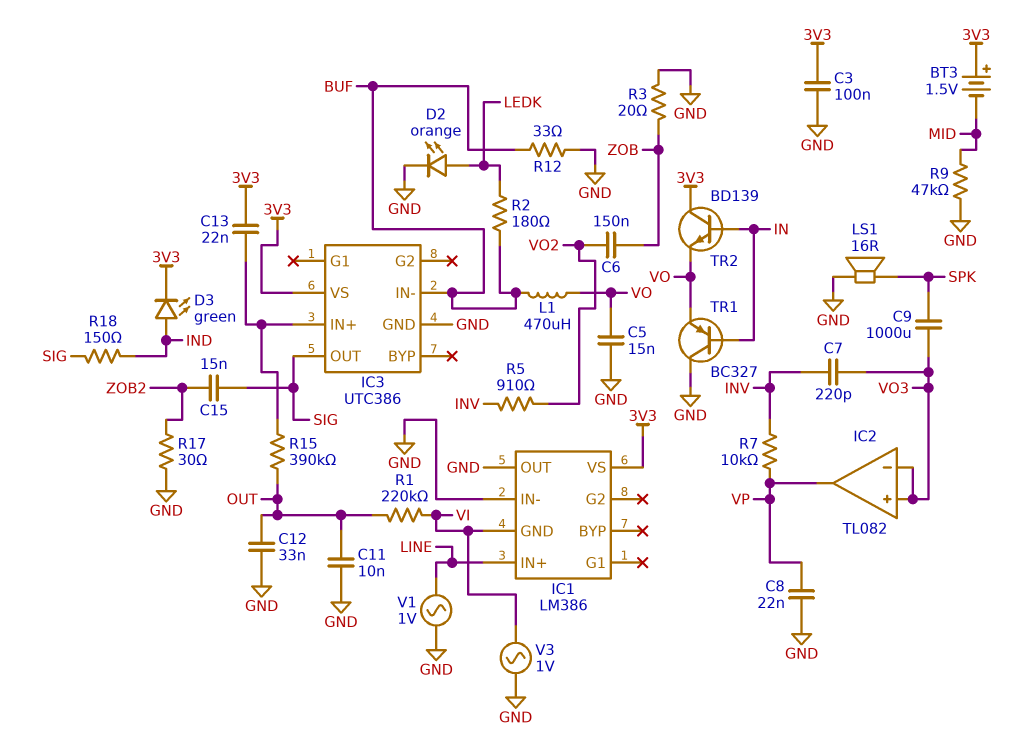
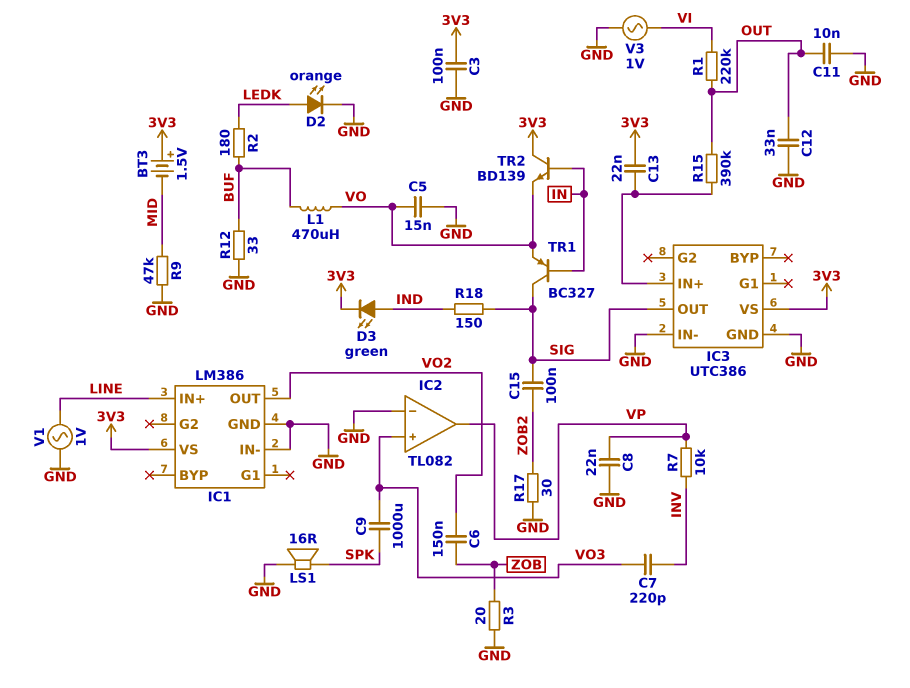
C15: 15nF (SIG, ZOB2) -> 100nF (SIG, ZOB2)
IC1 pin GND: VI -> GND
IC1 pin OUT: GND -> VO2
IC2 pin in-: VO3 -> GND
IC3 pin IN-: BUF -> GND
R5: 910 (INV, VO2) -> none
TR1: PNP BC327 (B IN, C GND, E VO) -> PNP BC327 (B IN, C SIG, E VO)

